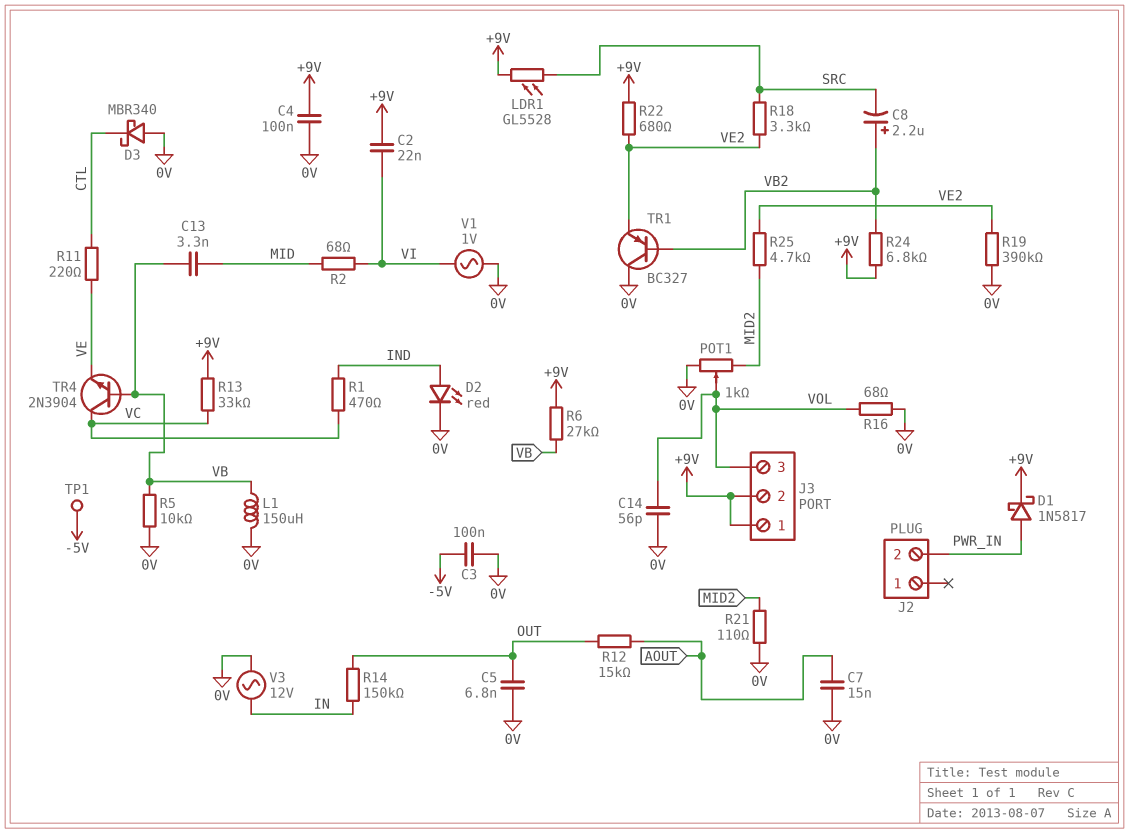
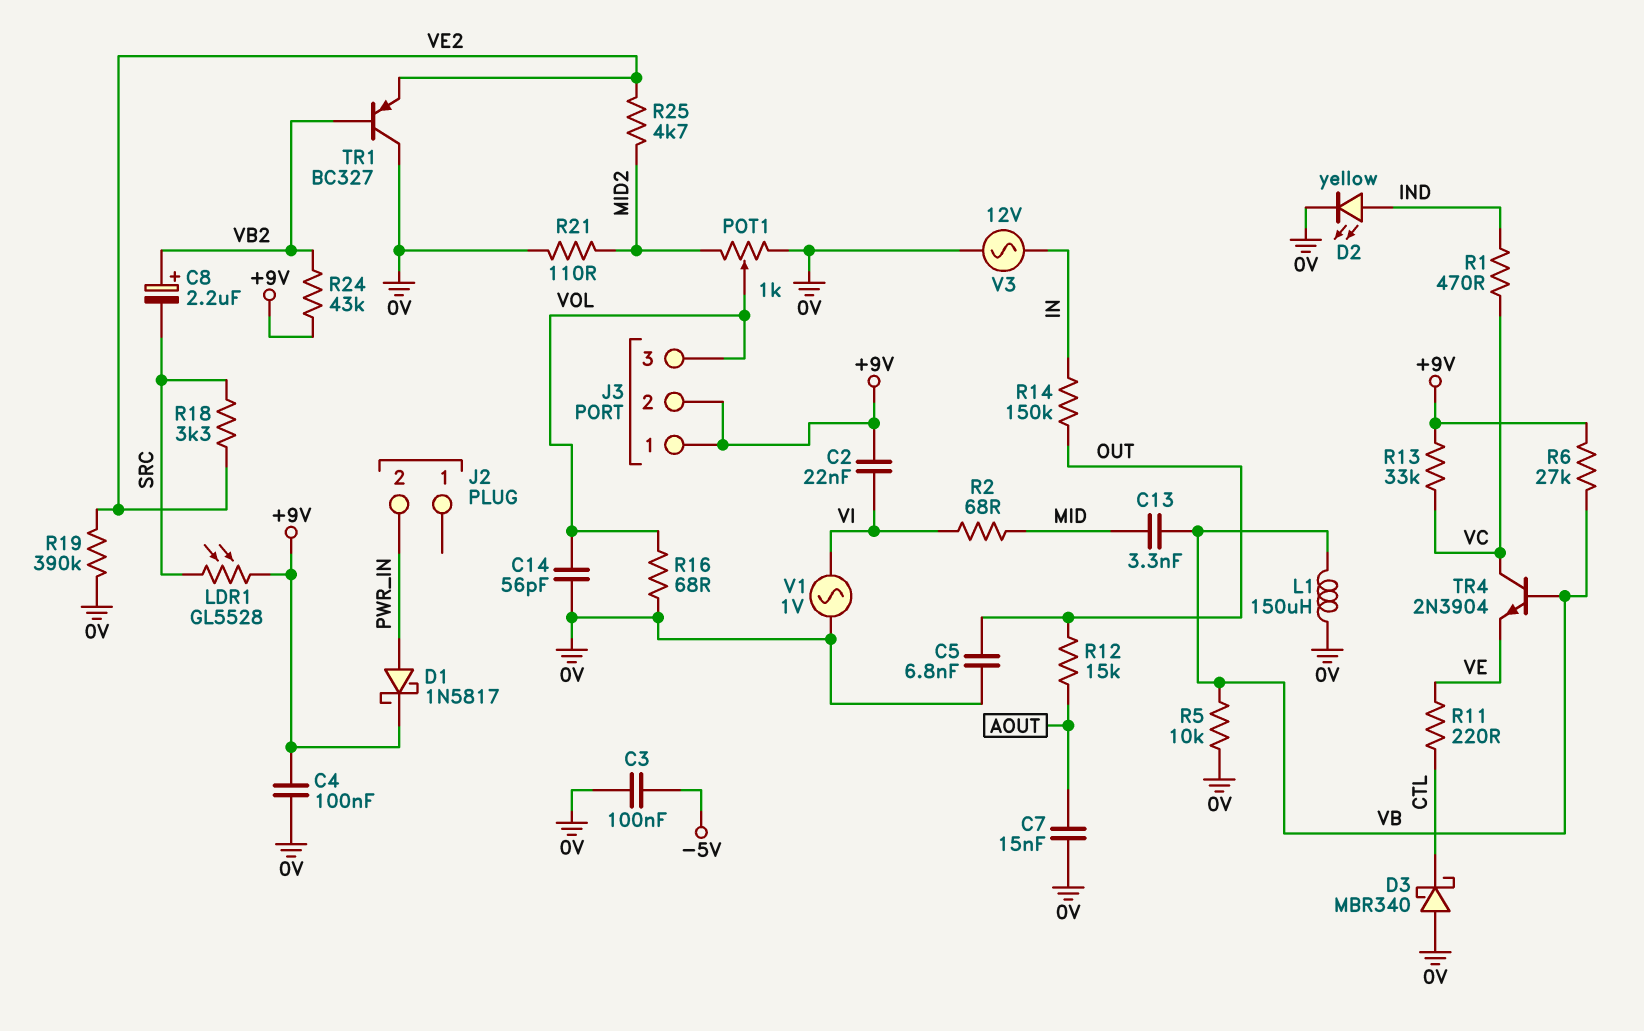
D2: LED red (A IND, K 0V) -> LED yellow (A IND, K 0V)
R22: 680 (+9V, VE2) -> none
R24: 6.8k (+9V, VB2) -> 43k (+9V, VB2)
TP1: test point (-5V) -> none

